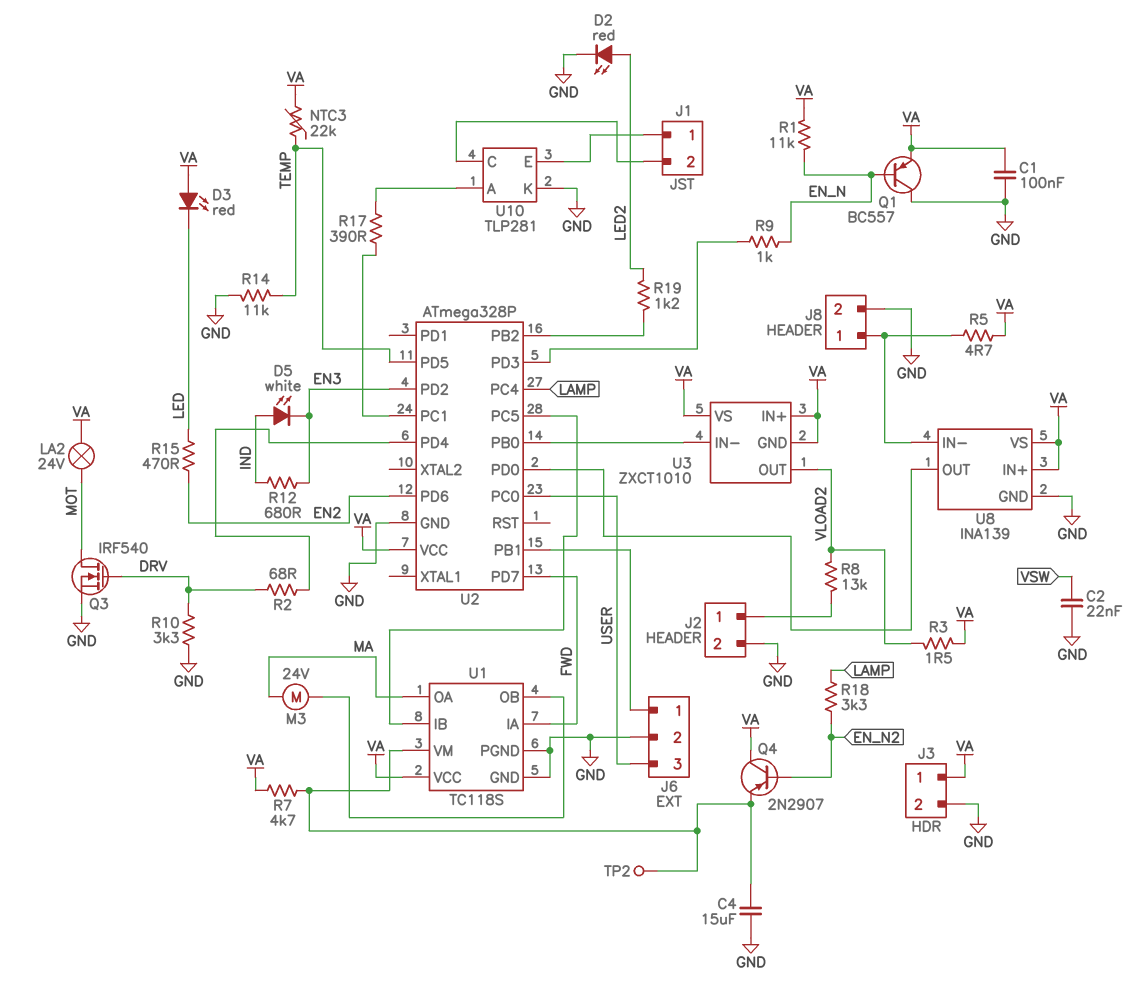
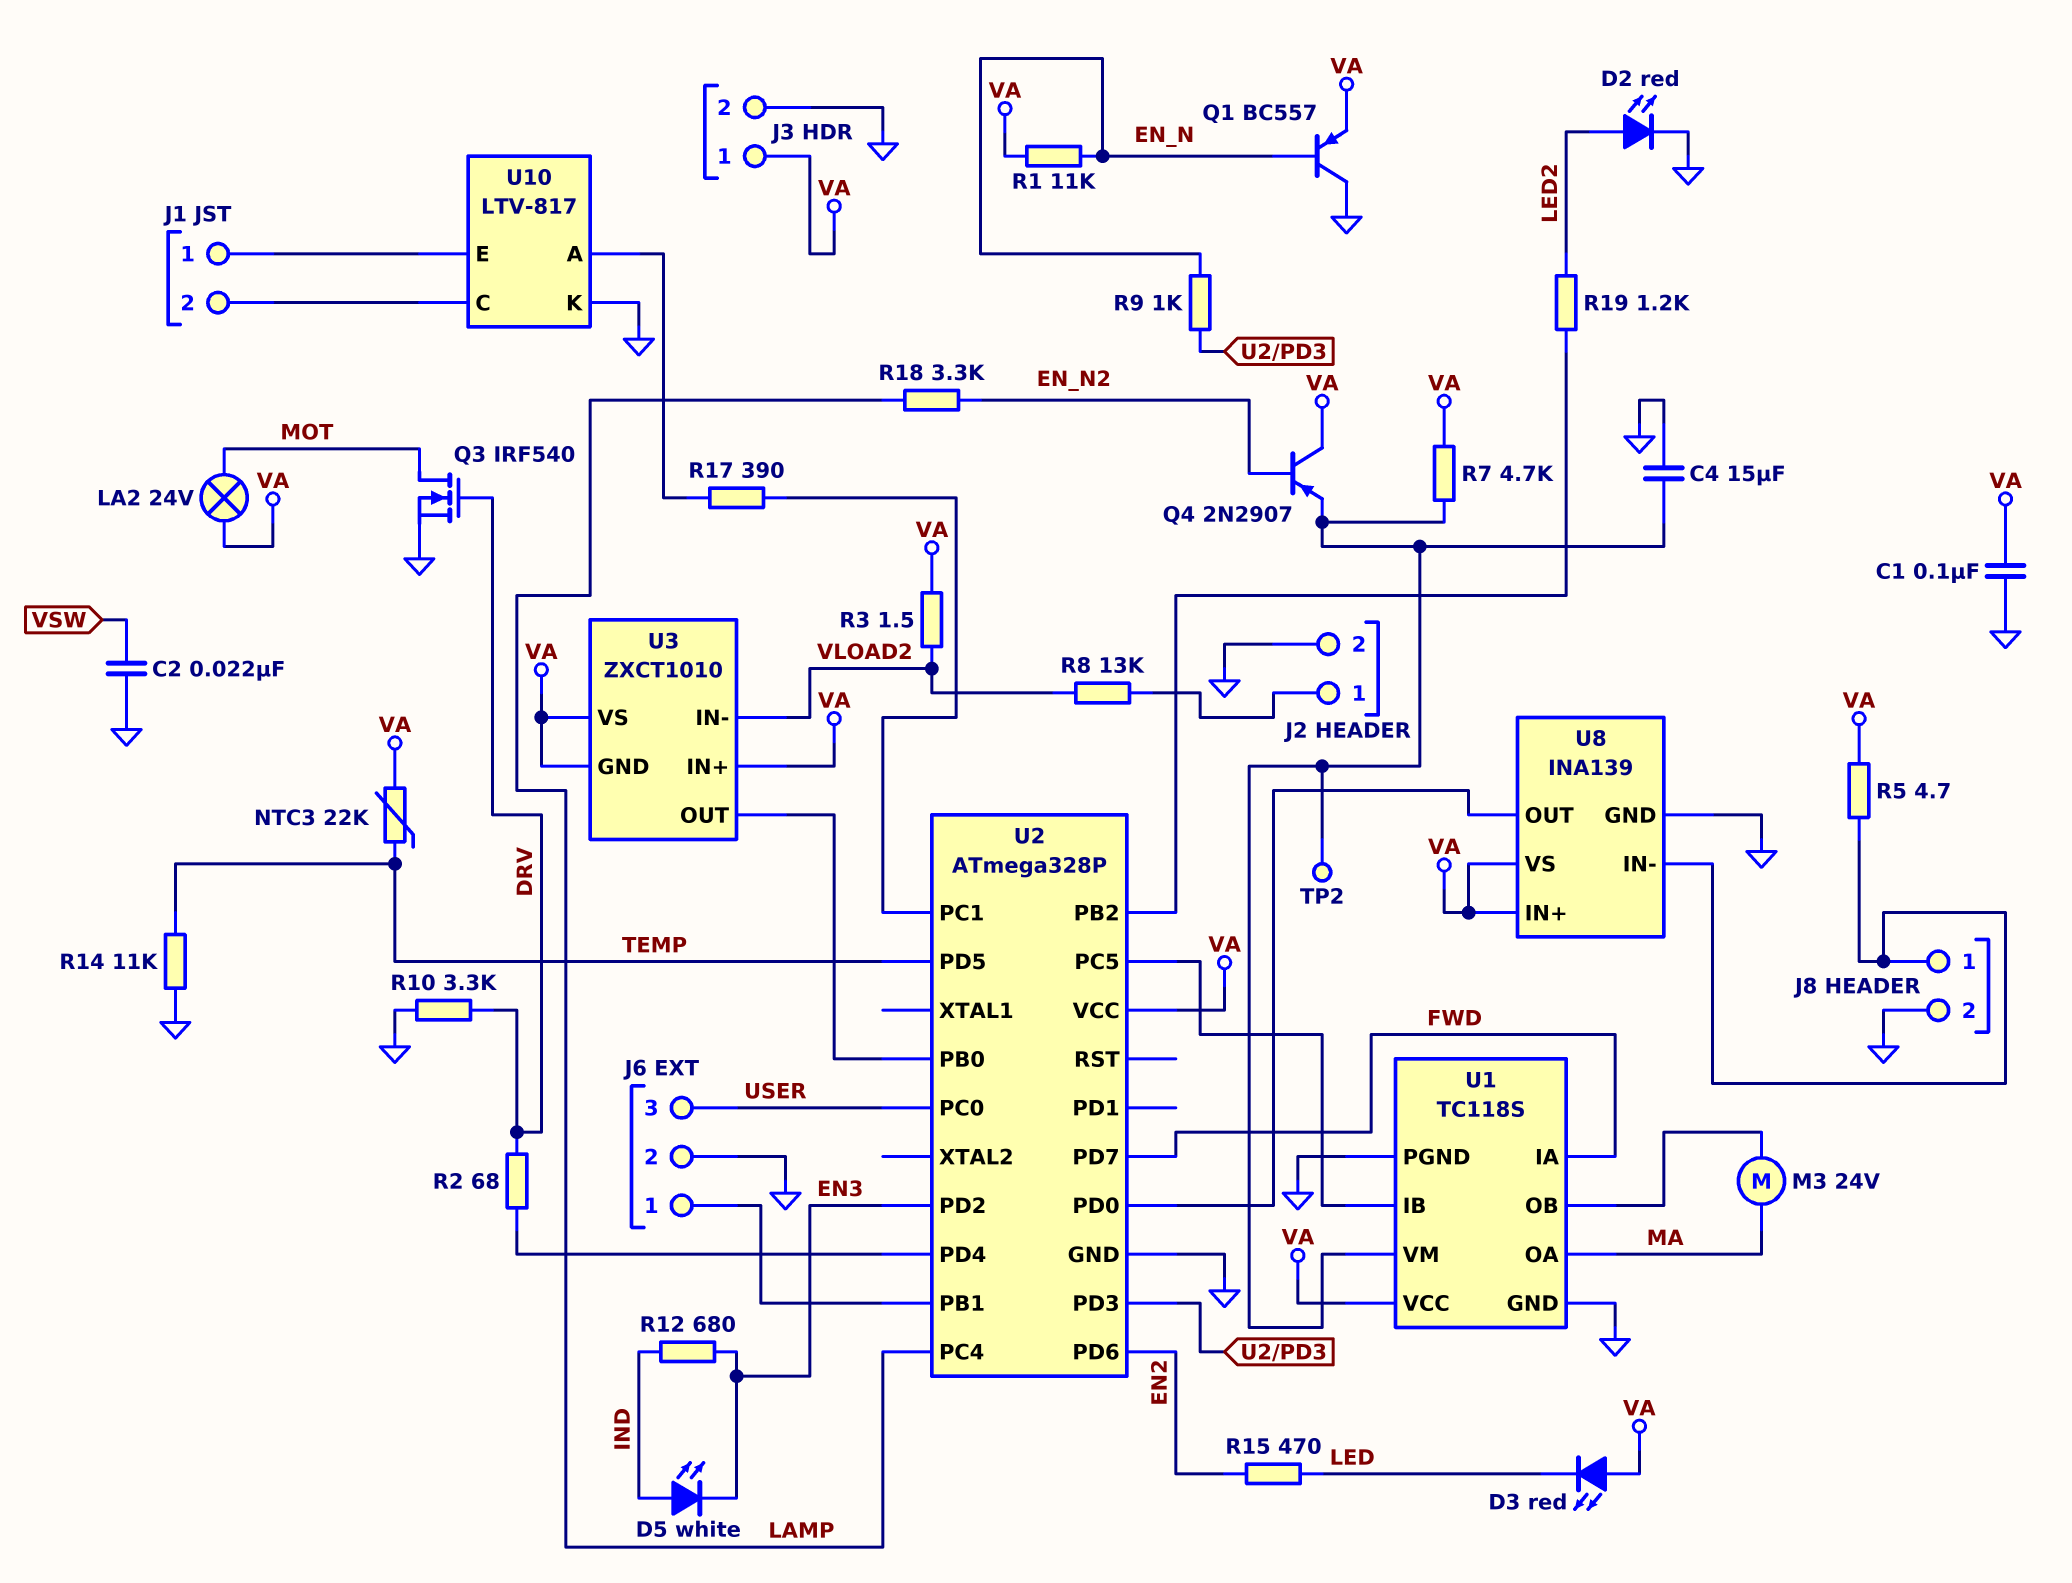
U3 pin IN-: U2/PB0 -> VLOAD2
U3 pin OUT: VLOAD2 -> U2/PB0
U10: TLP281 -> LTV-817

